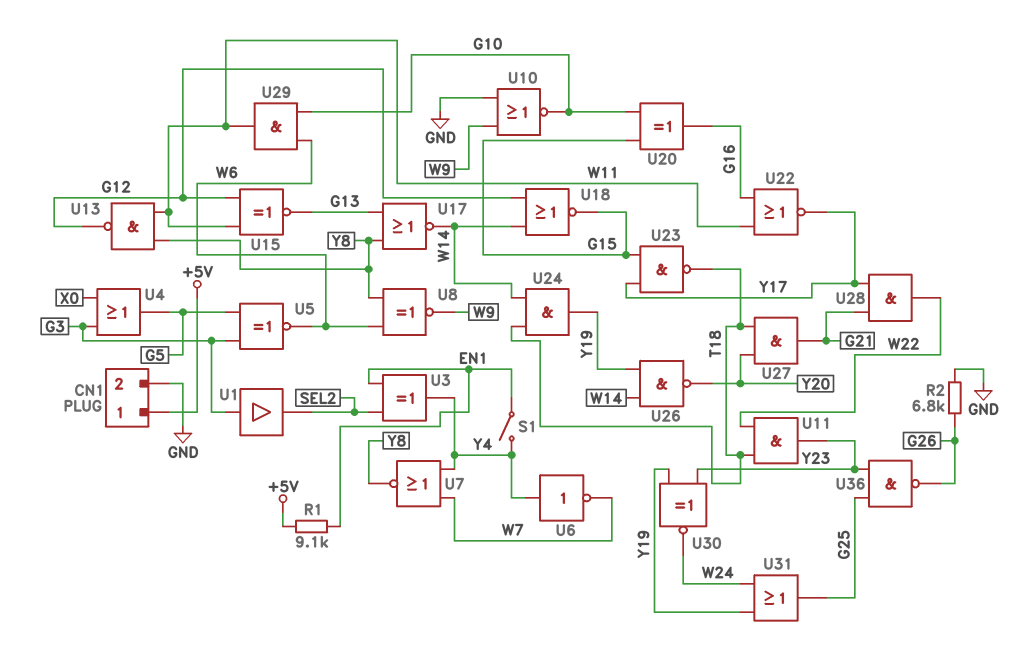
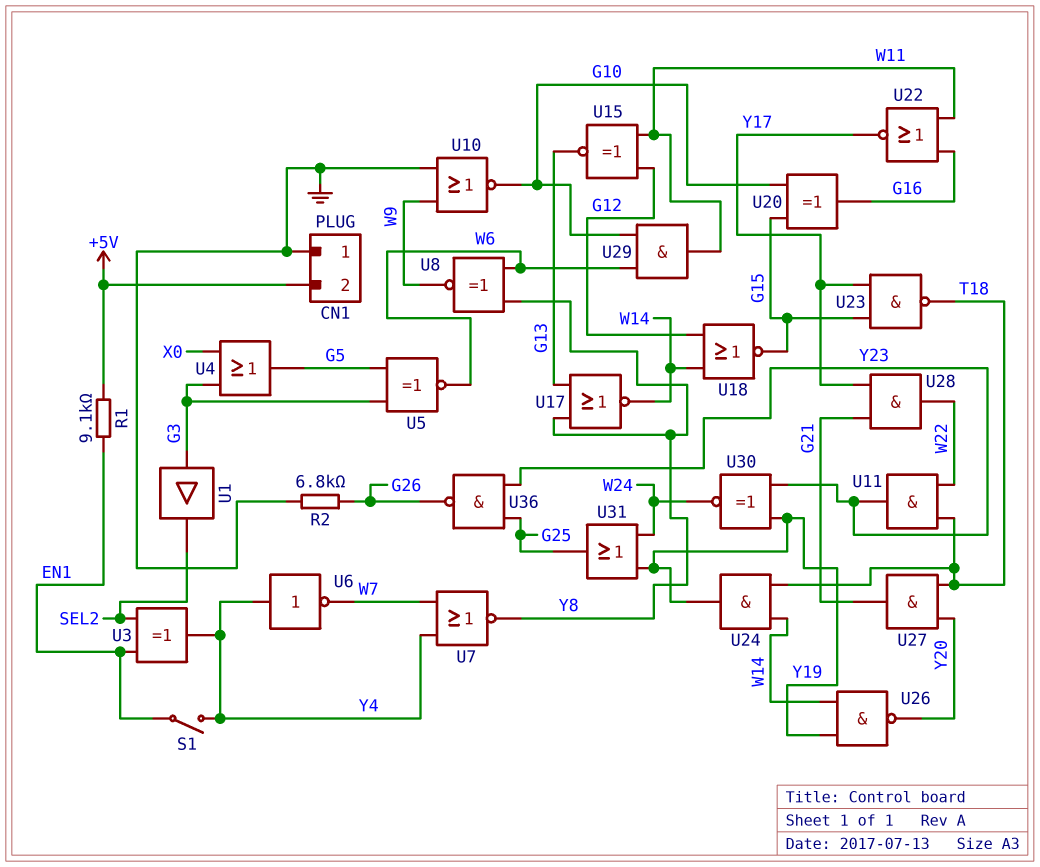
CN1 pin 1: +5V -> GND
CN1 pin 2: GND -> +5V
U13: NAND (in W11, in Y8, out G12) -> none

